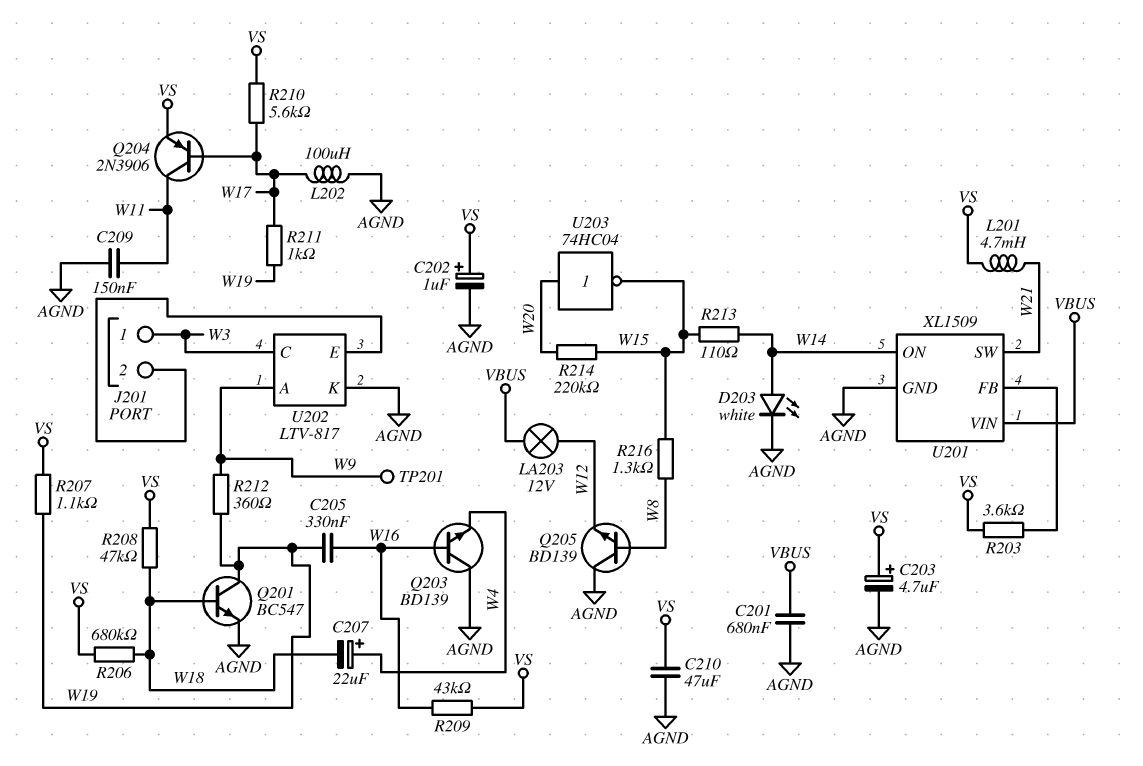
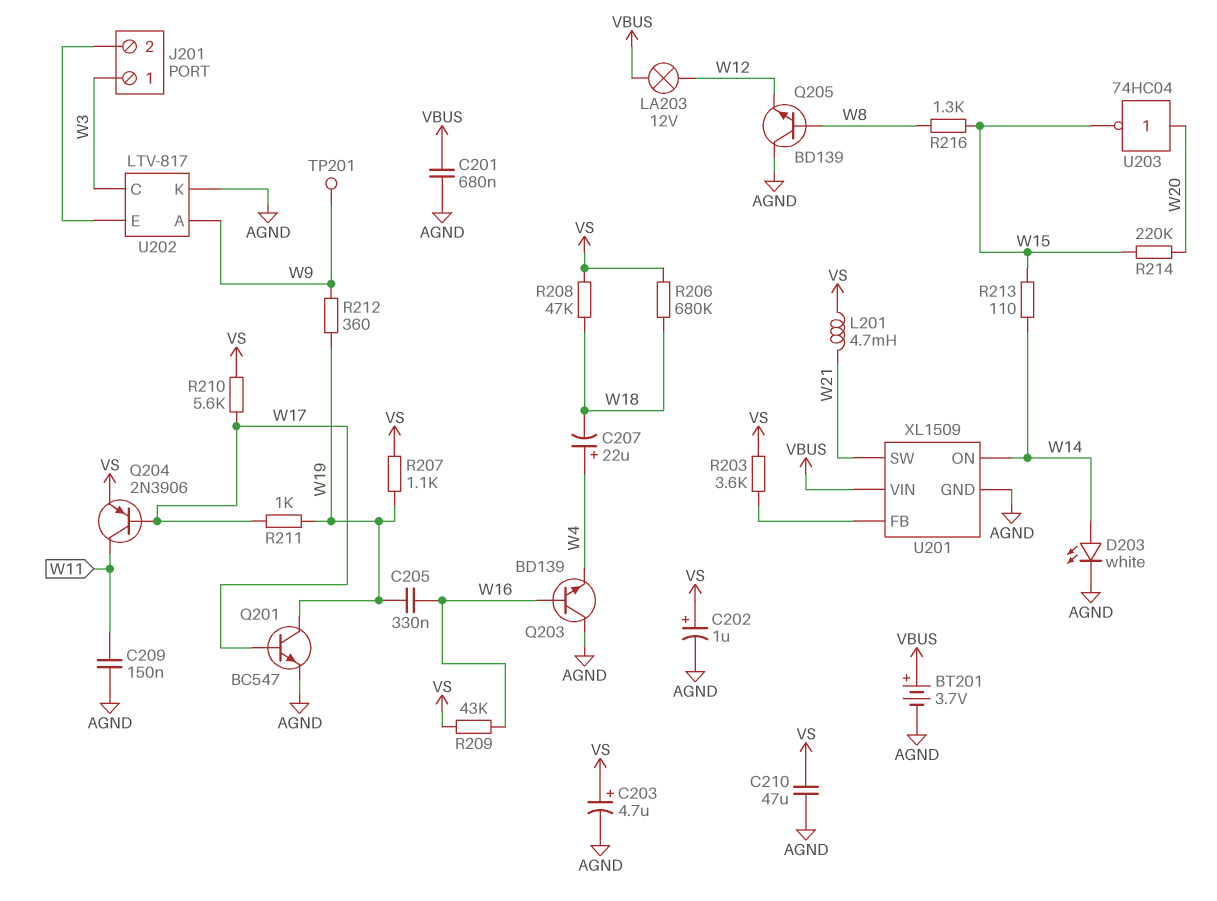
BT201: none -> 3.7V (plus VBUS, minus AGND)
L202: 100uH (AGND, W17) -> none
Q201: NPN BC547 (B W18, C W19, E AGND) -> NPN BC547 (B W17, C W19, E AGND)

